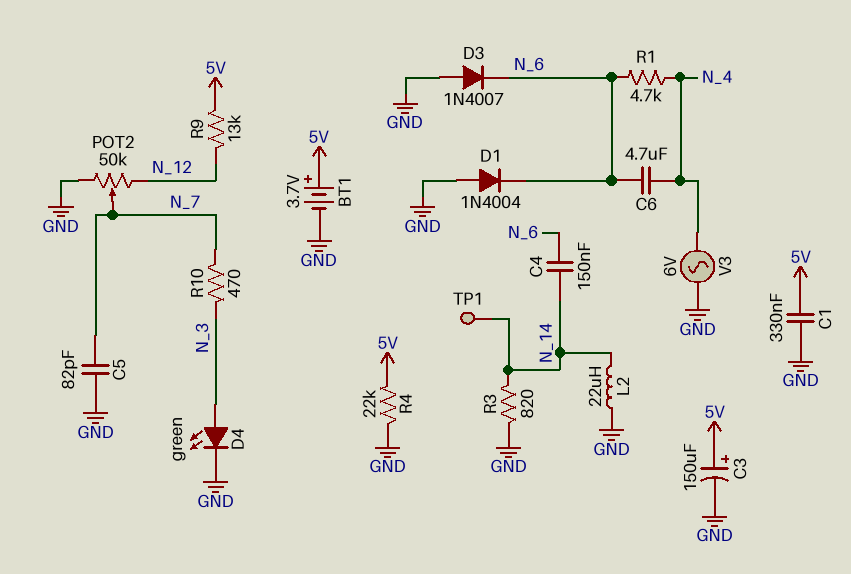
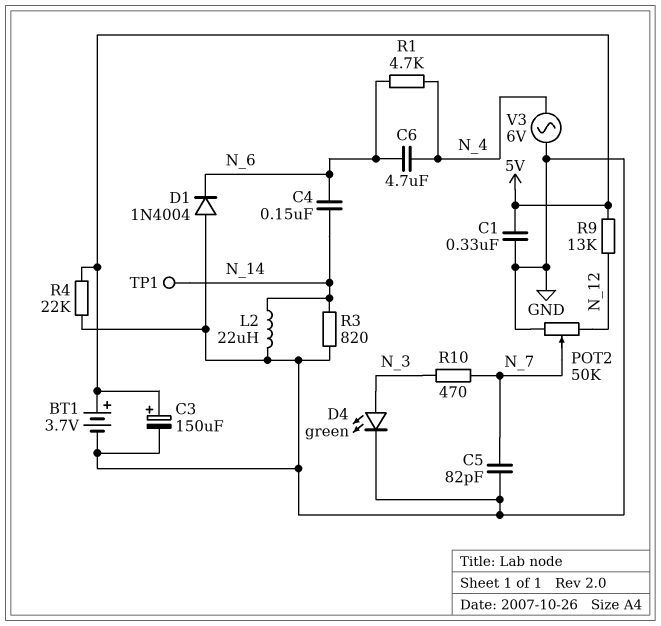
D3: diode 1N4007 (A GND, K N_6) -> none

